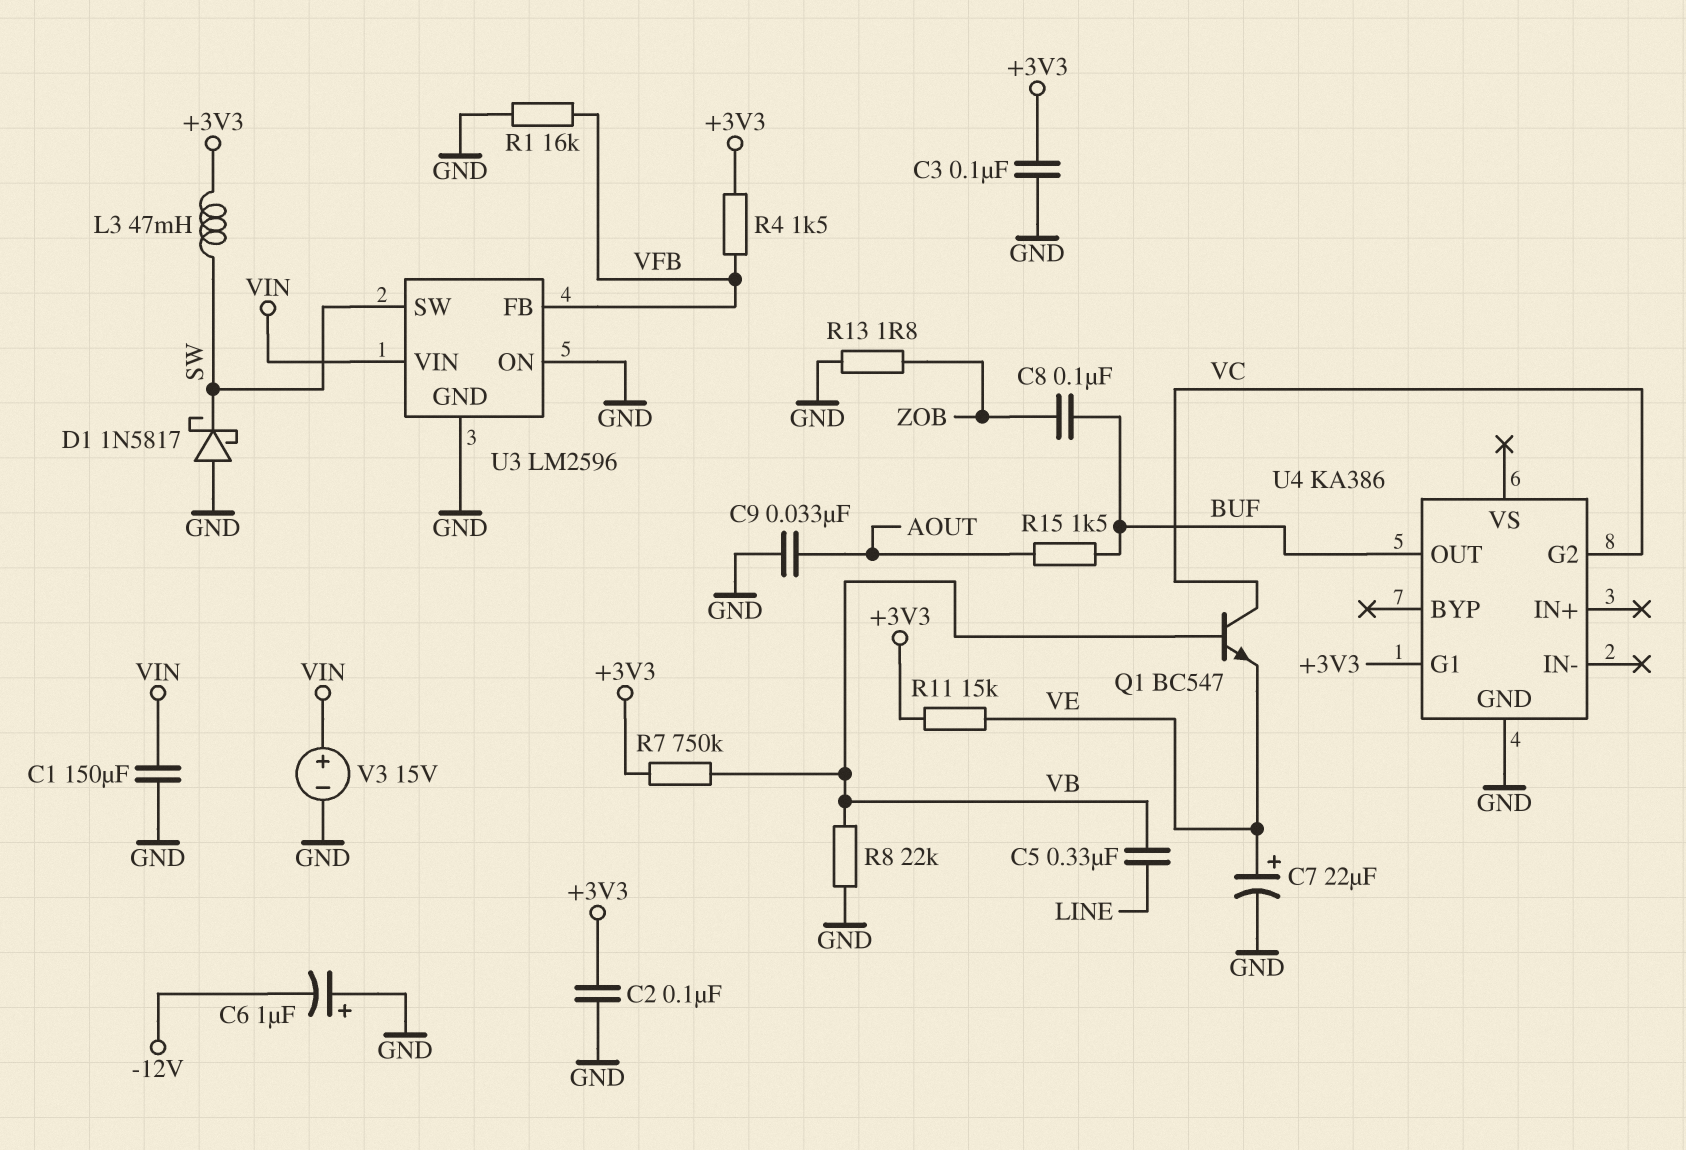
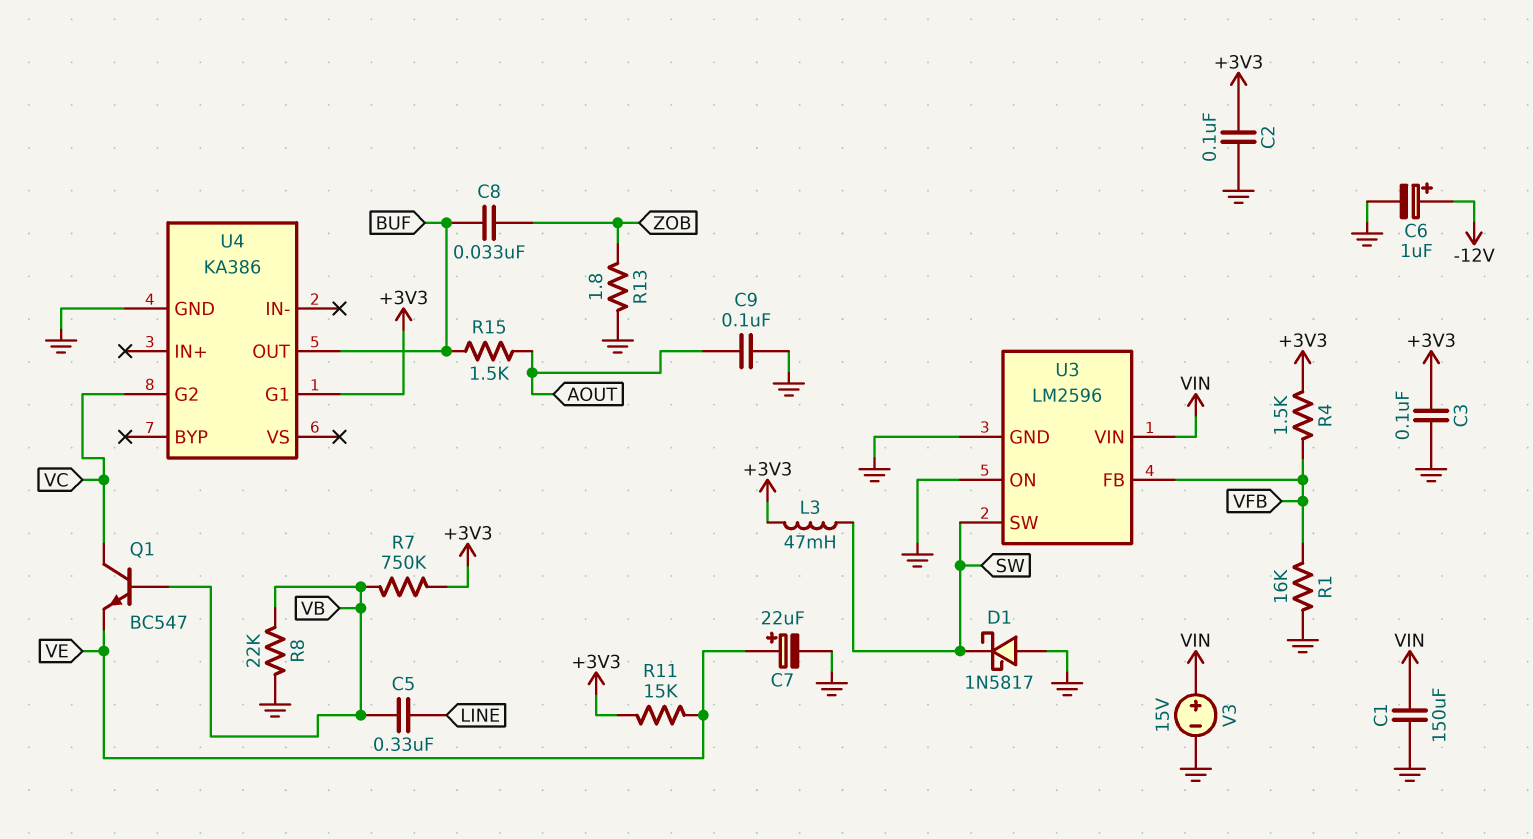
C6: 1uF (plus GND, minus -12V) -> 1uF (plus -12V, minus GND)
C8: 100nF (BUF, ZOB) -> 33nF (BUF, ZOB)
C9: 33nF (AOUT, GND) -> 100nF (AOUT, GND)

